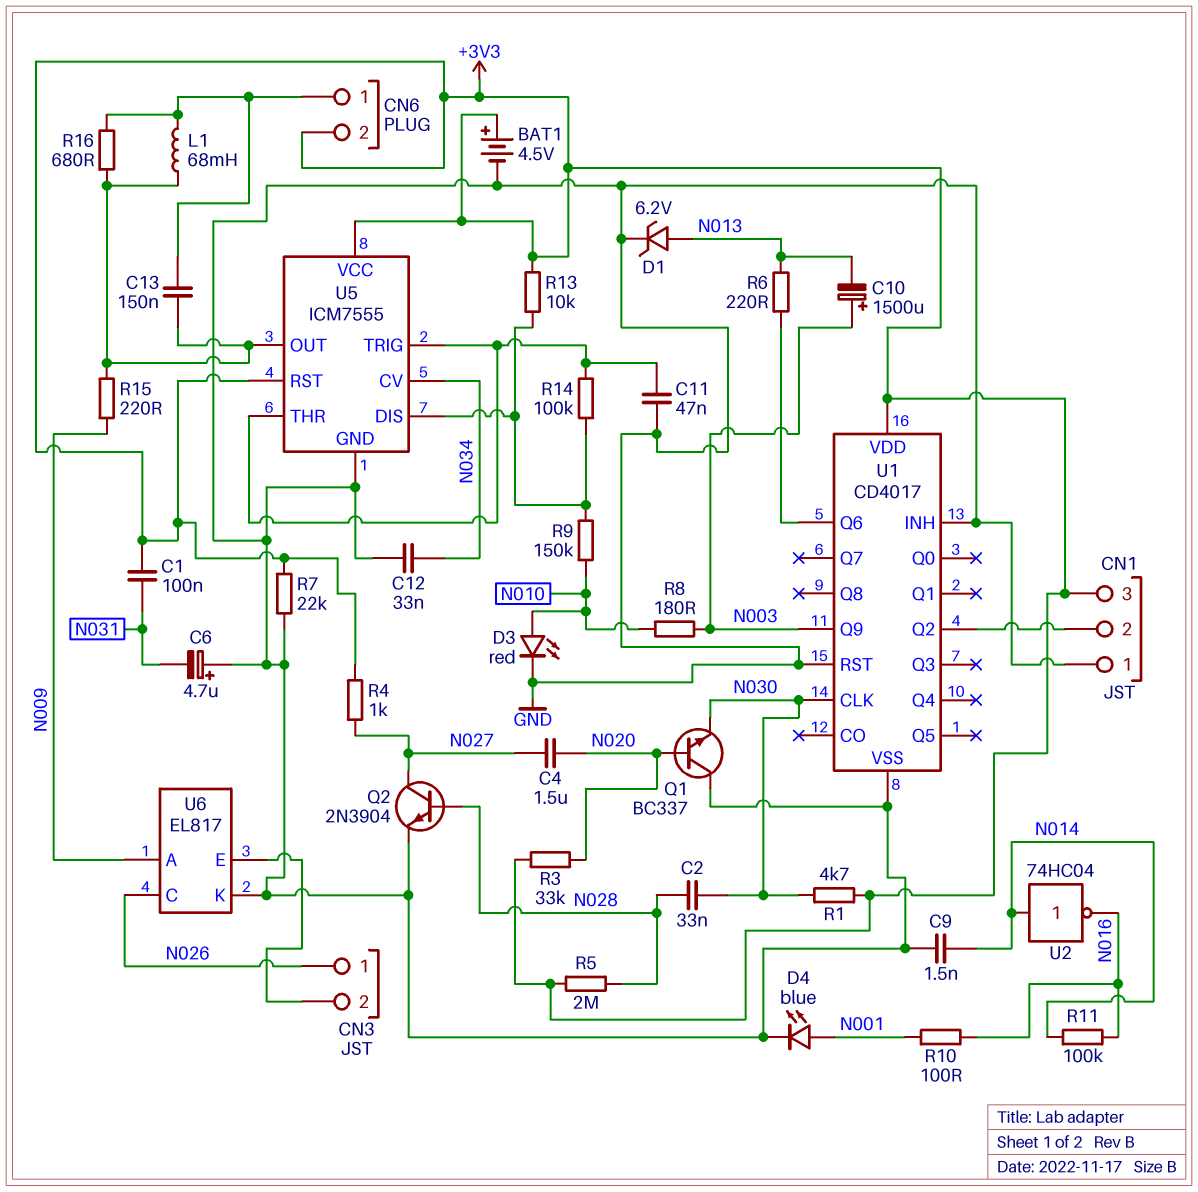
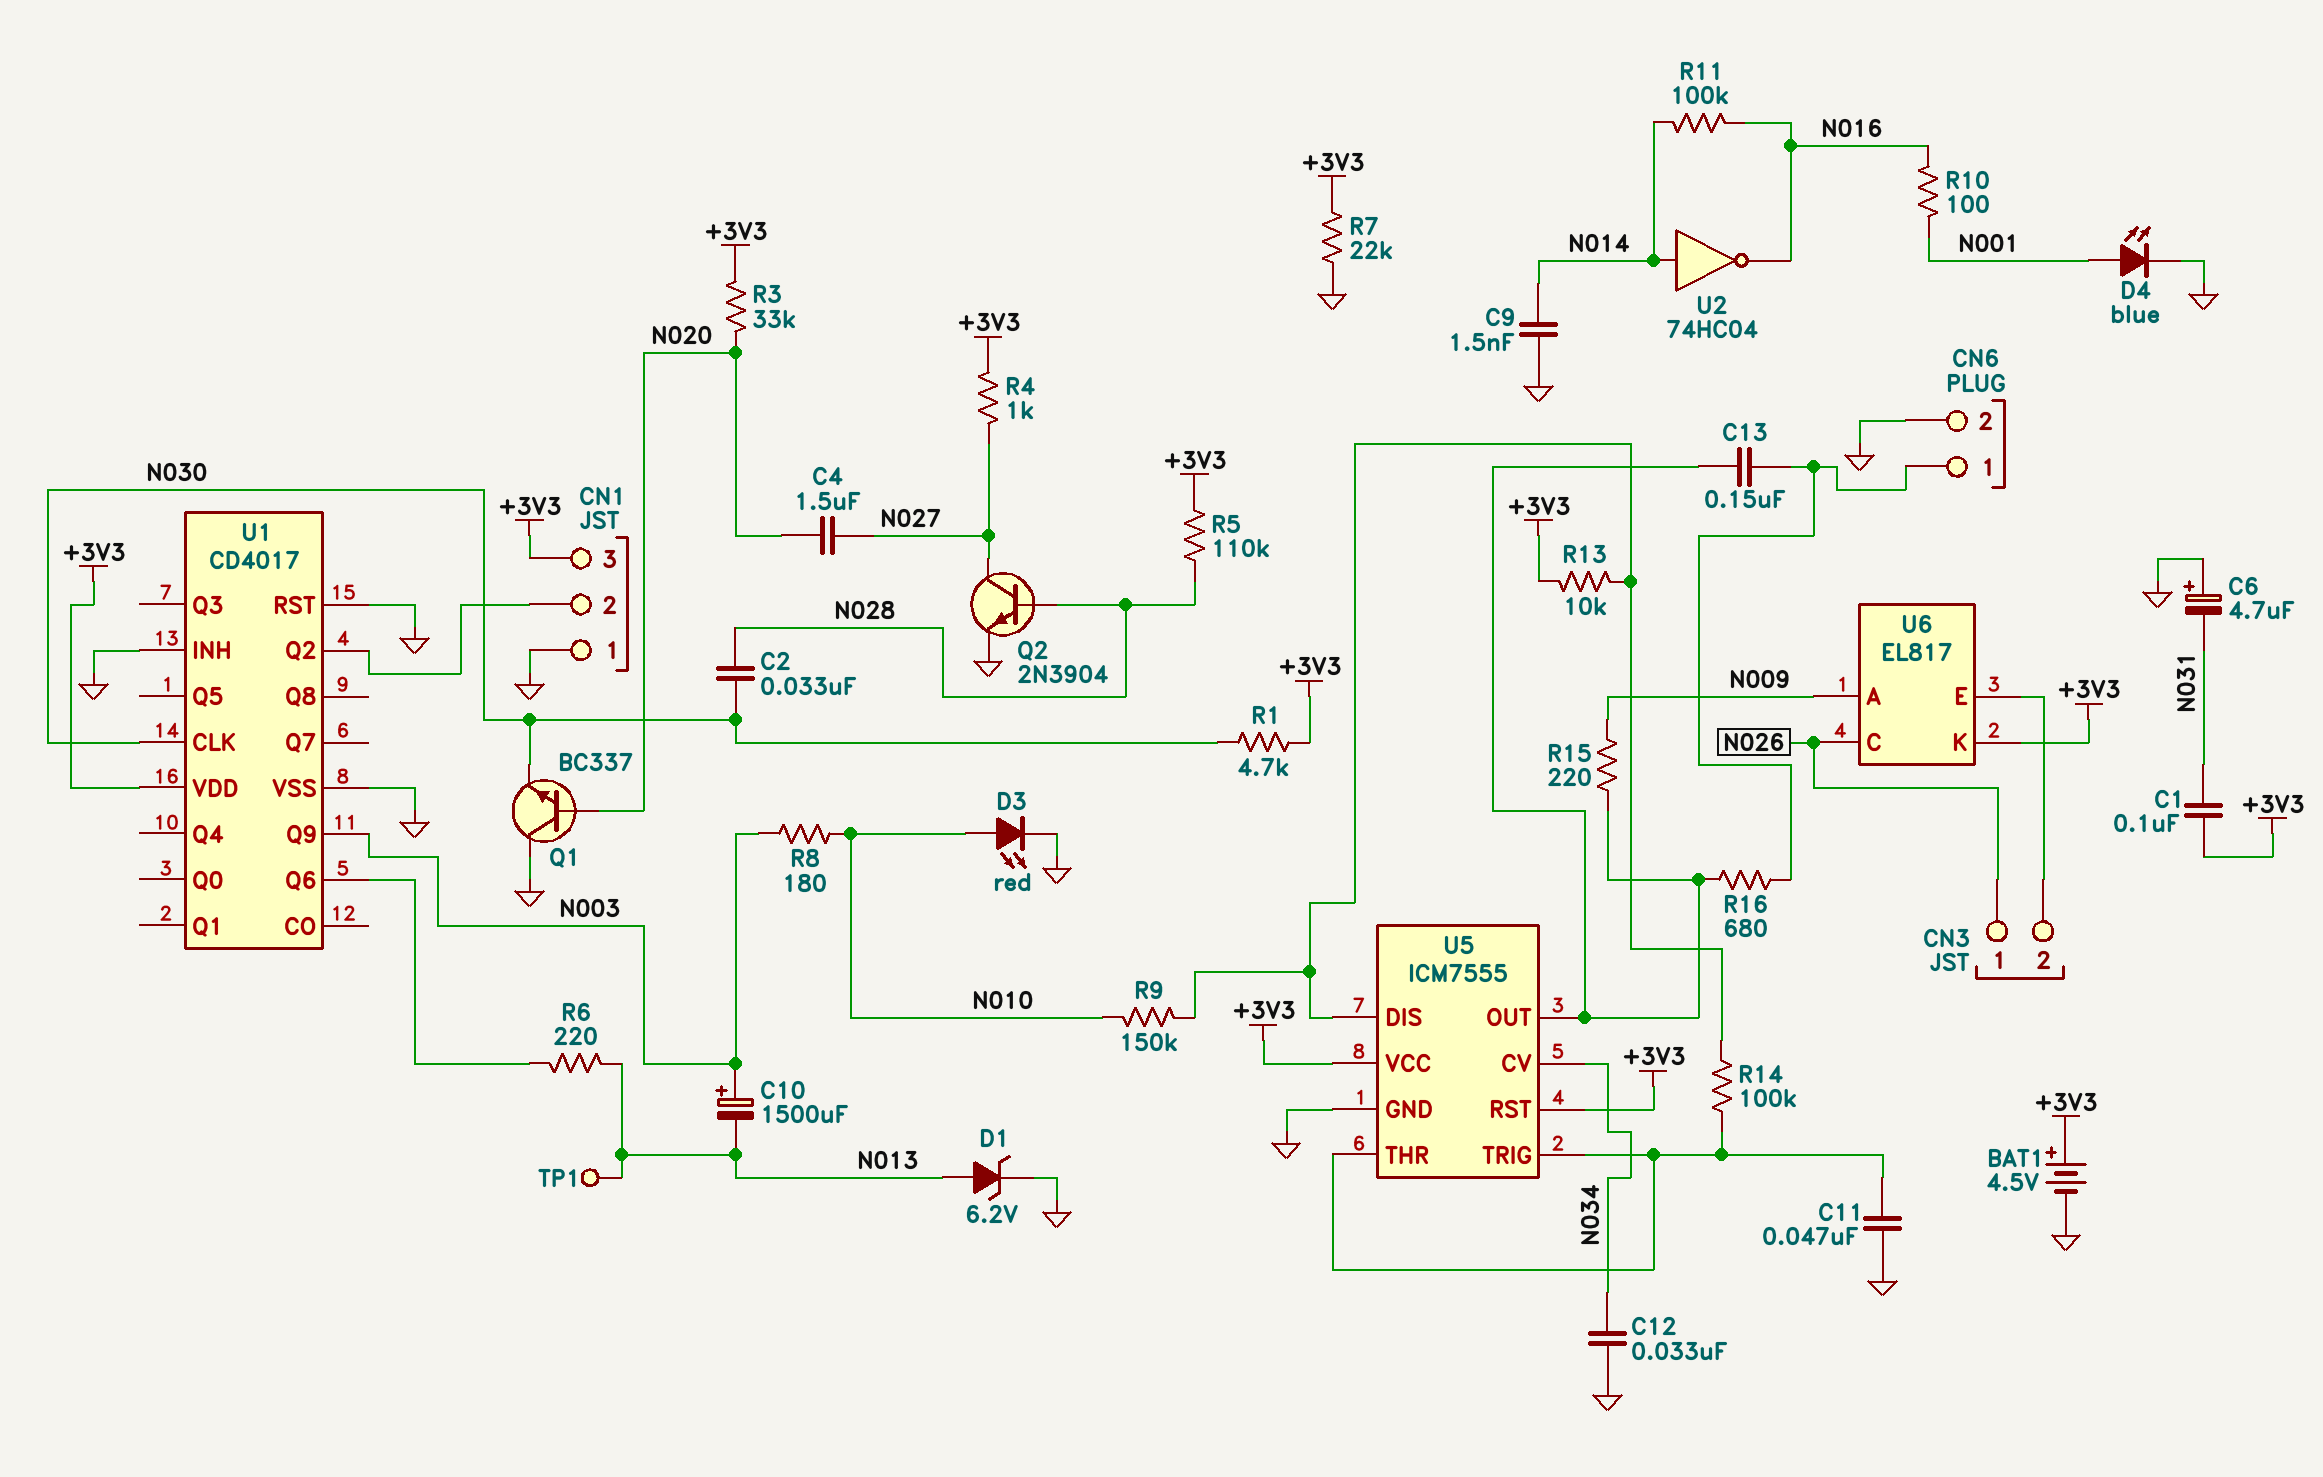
CN6 pin 2: +3V3 -> GND
L1: 68mH (CN6/1, U5/OUT) -> none
R5: 2M (+3V3, N028) -> 110k (+3V3, N028)
TP1: none -> test point (N013)
U6 pin K: GND -> +3V3

